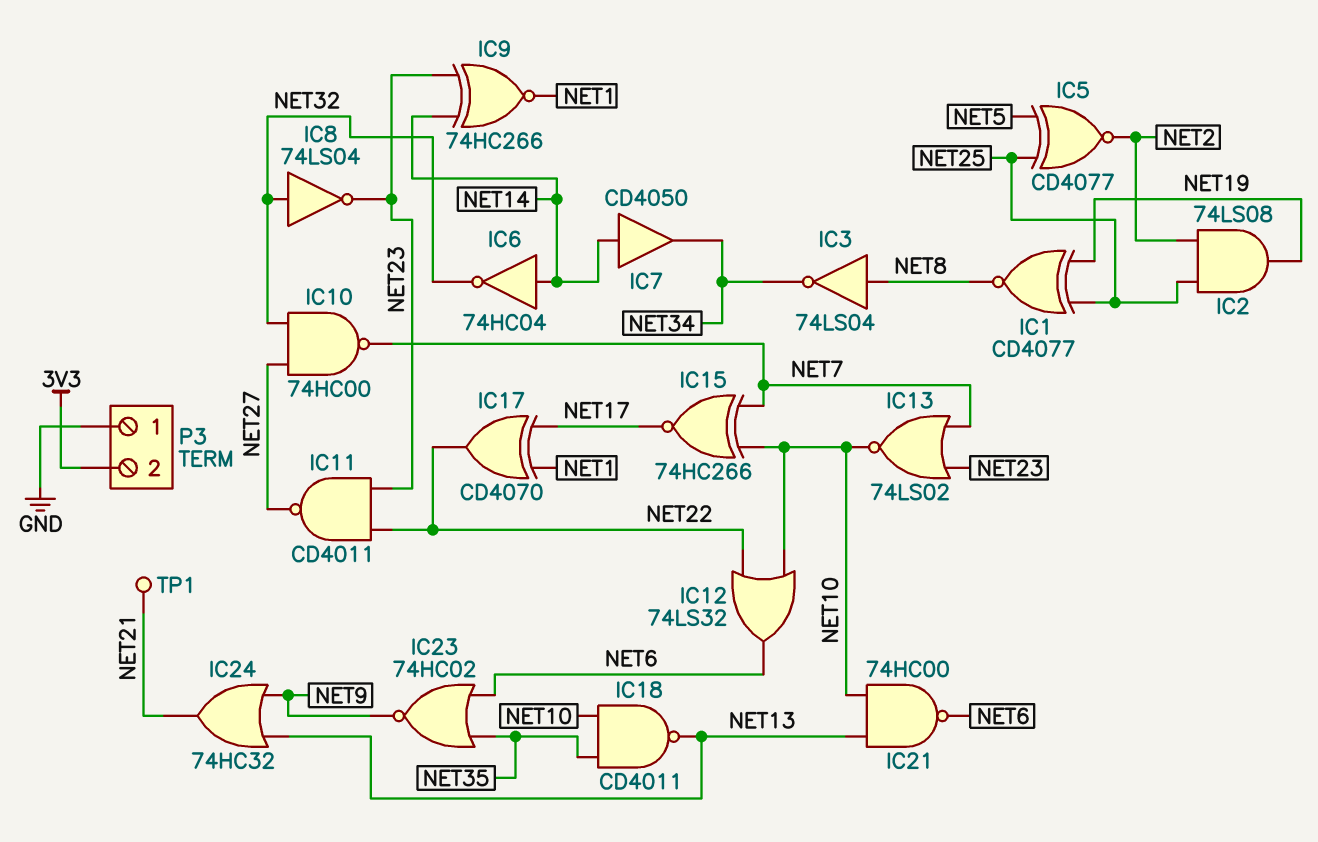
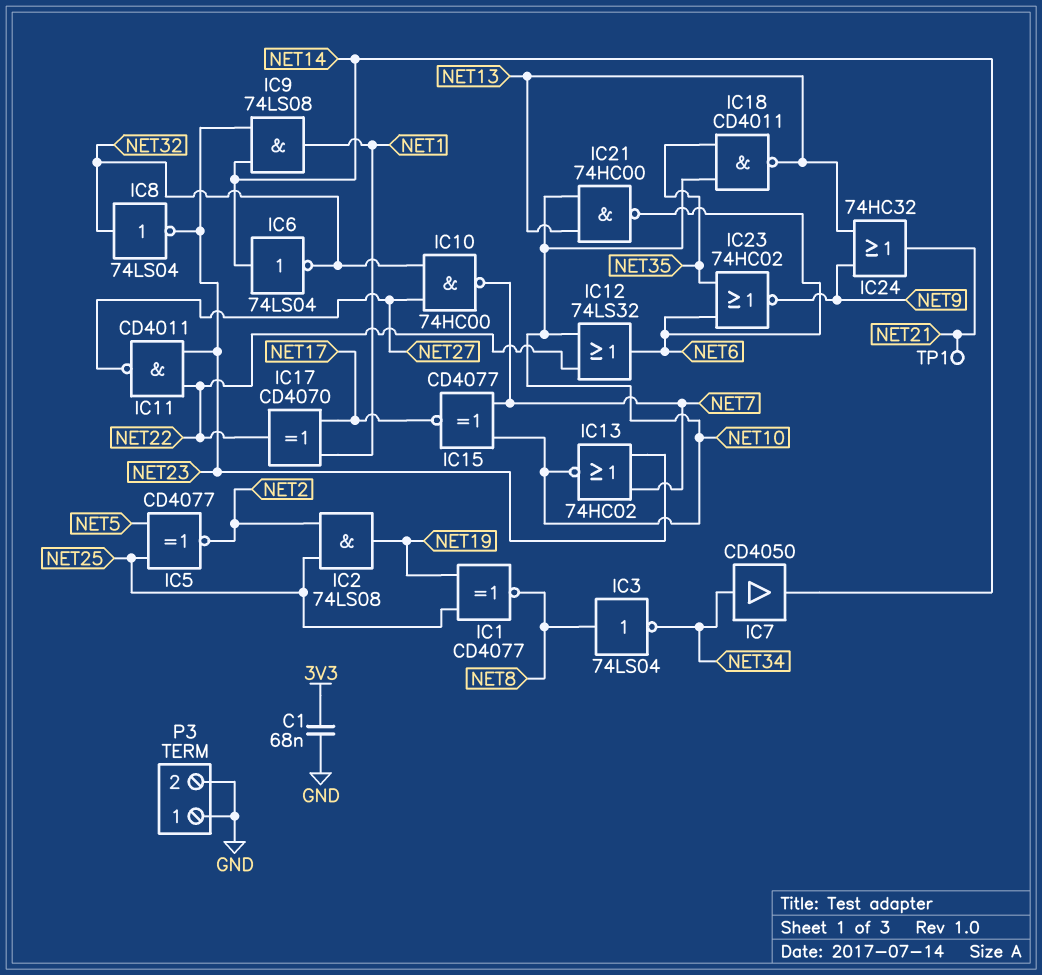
C1: none -> 68nF (3V3, GND)
IC6: NOT 74HC04 (in NET14, out NET32) -> NOT 74LS04 (in NET14, out NET32)
IC7: buffer CD4050 (in NET14, out NET34) -> buffer CD4050 (in NET34, out NET14)
IC9: XNOR 74HC266 (in NET14, in NET23, out NET1) -> AND 74LS08 (in NET14, in NET23, out NET1)
IC13: NOR 74LS02 (in NET7, in NET23, out NET10) -> NOR 74HC02 (in NET7, in NET23, out NET10)
IC15: XNOR 74HC266 (in NET7, in NET10, out NET17) -> XNOR CD4077 (in NET7, in NET10, out NET17)
P3 pin 2: 3V3 -> GND

